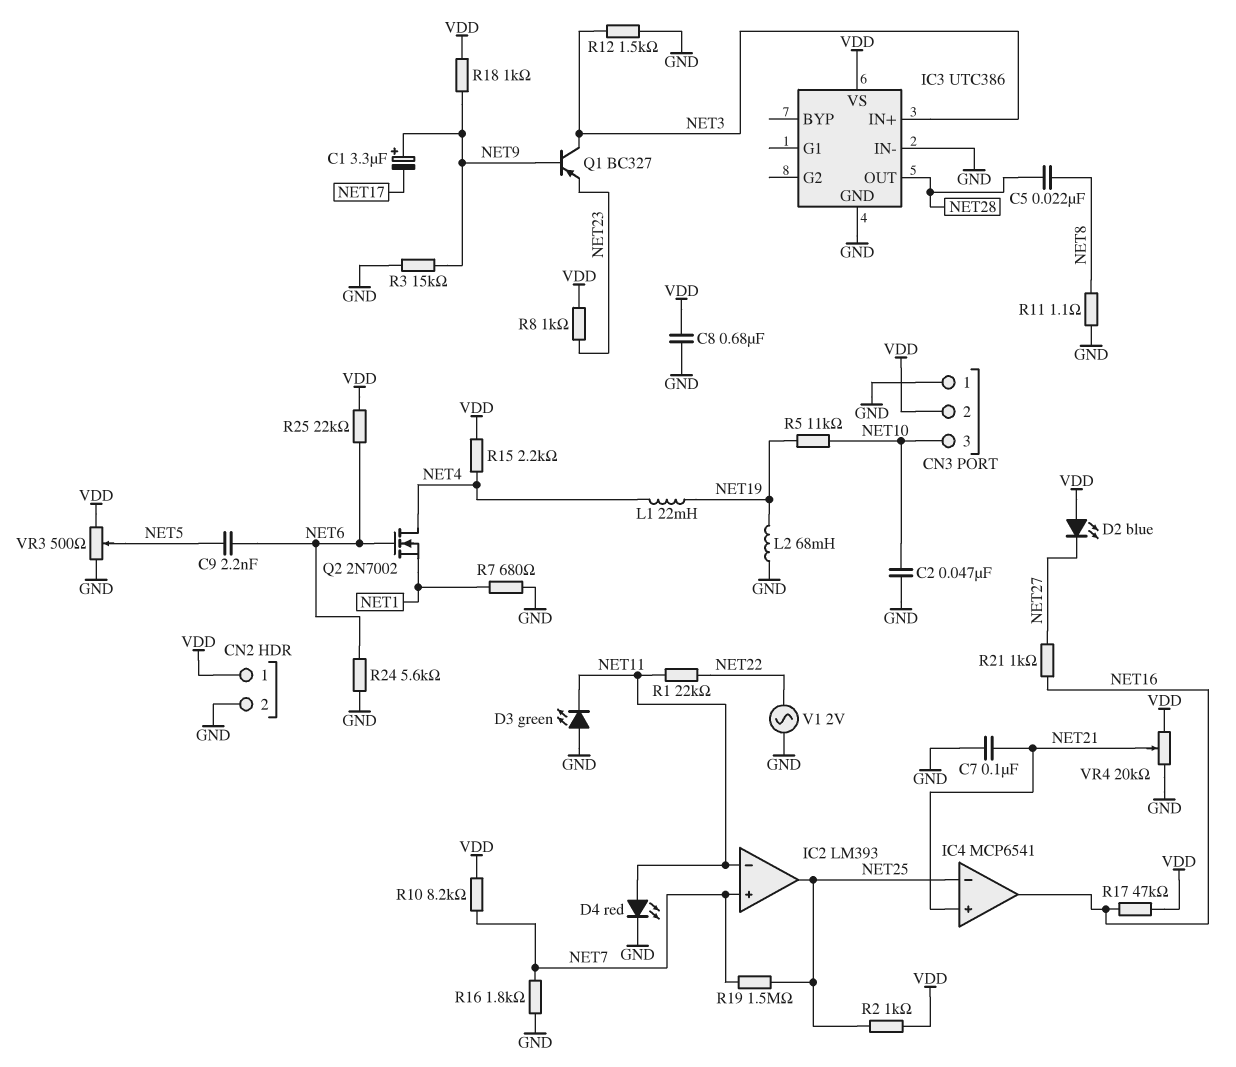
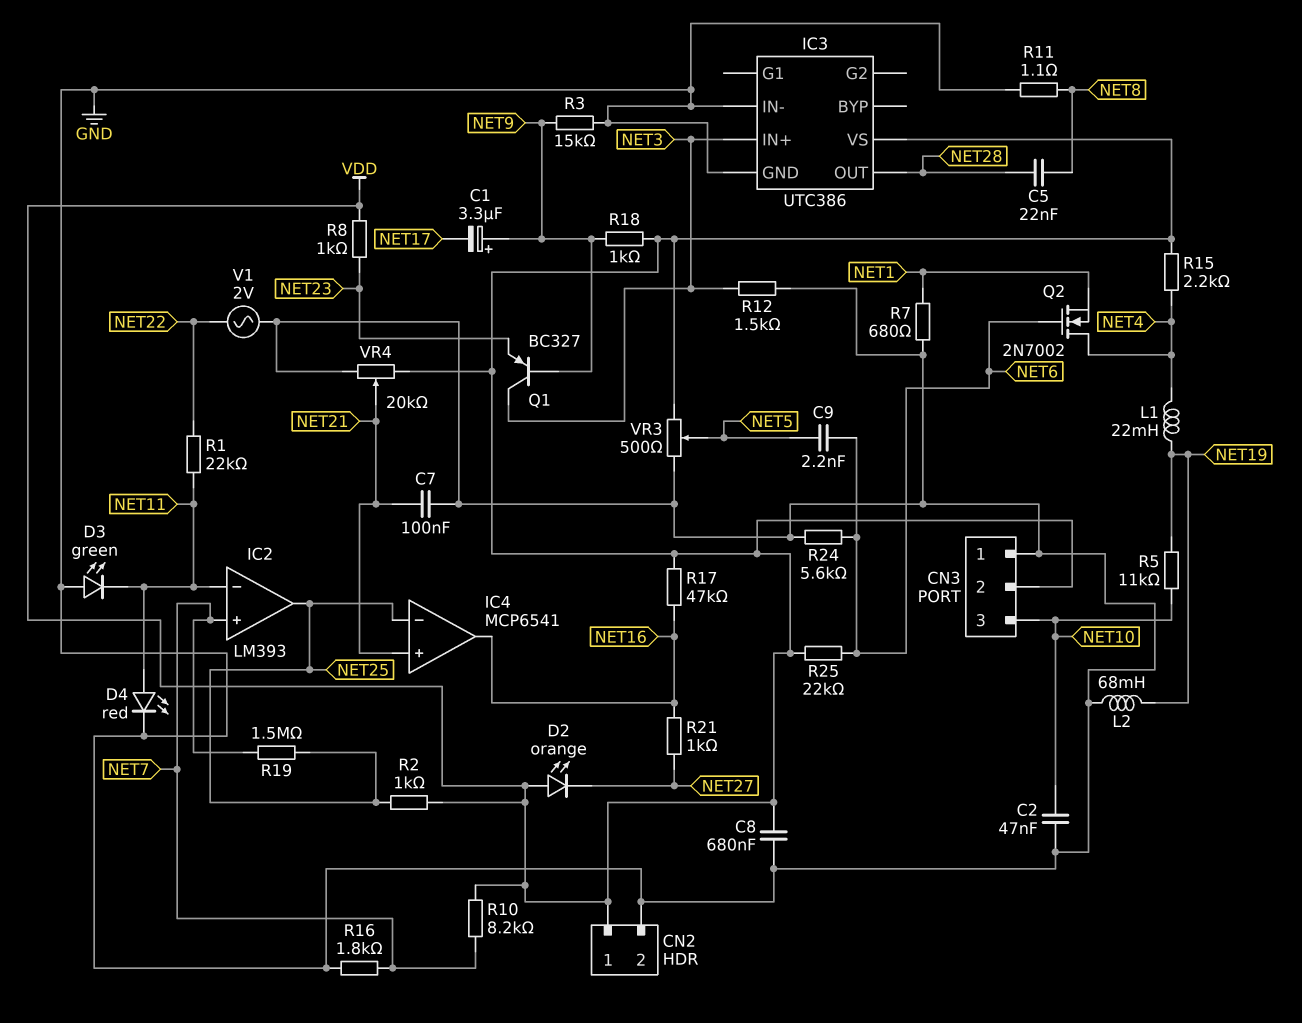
D2: LED blue (A VDD, K NET27) -> LED orange (A VDD, K NET27)

